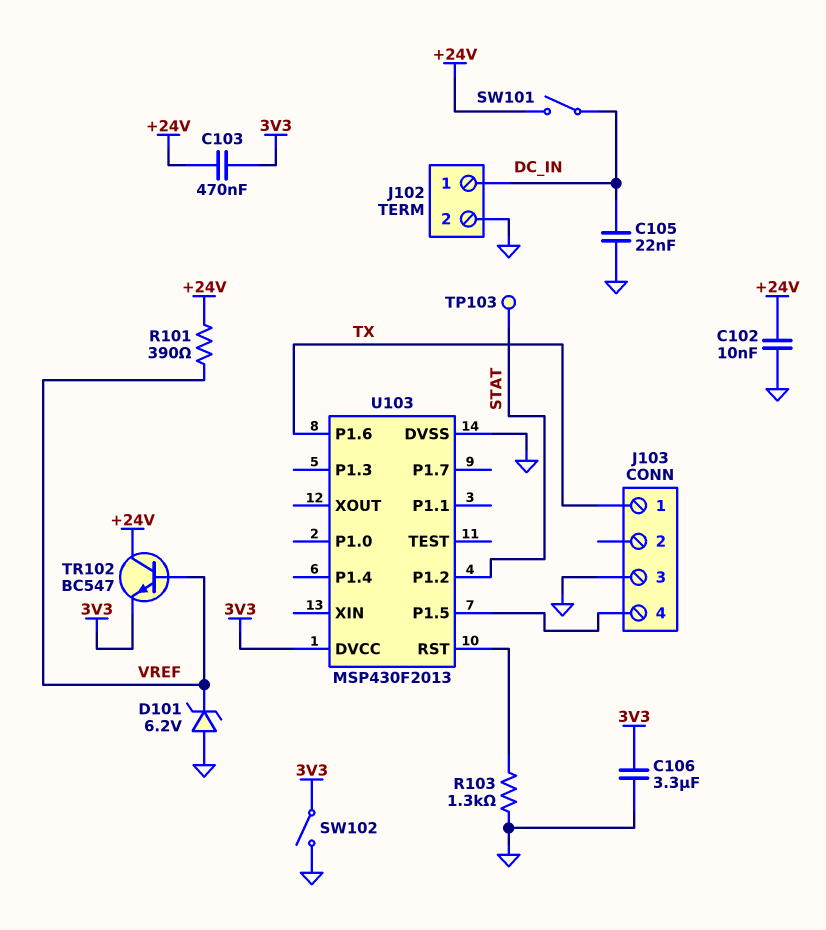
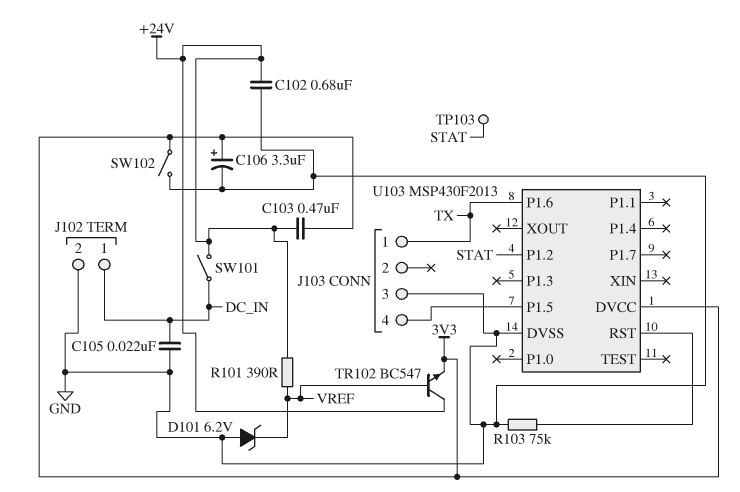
C102: 10nF (+24V, GND) -> 680nF (+24V, GND)
C106: 3.3uF (3V3, GND) -> 3.3uF (plus 3V3, minus GND)
R103: 1.3k (GND, U103/RST) -> 75k (GND, U103/RST)

